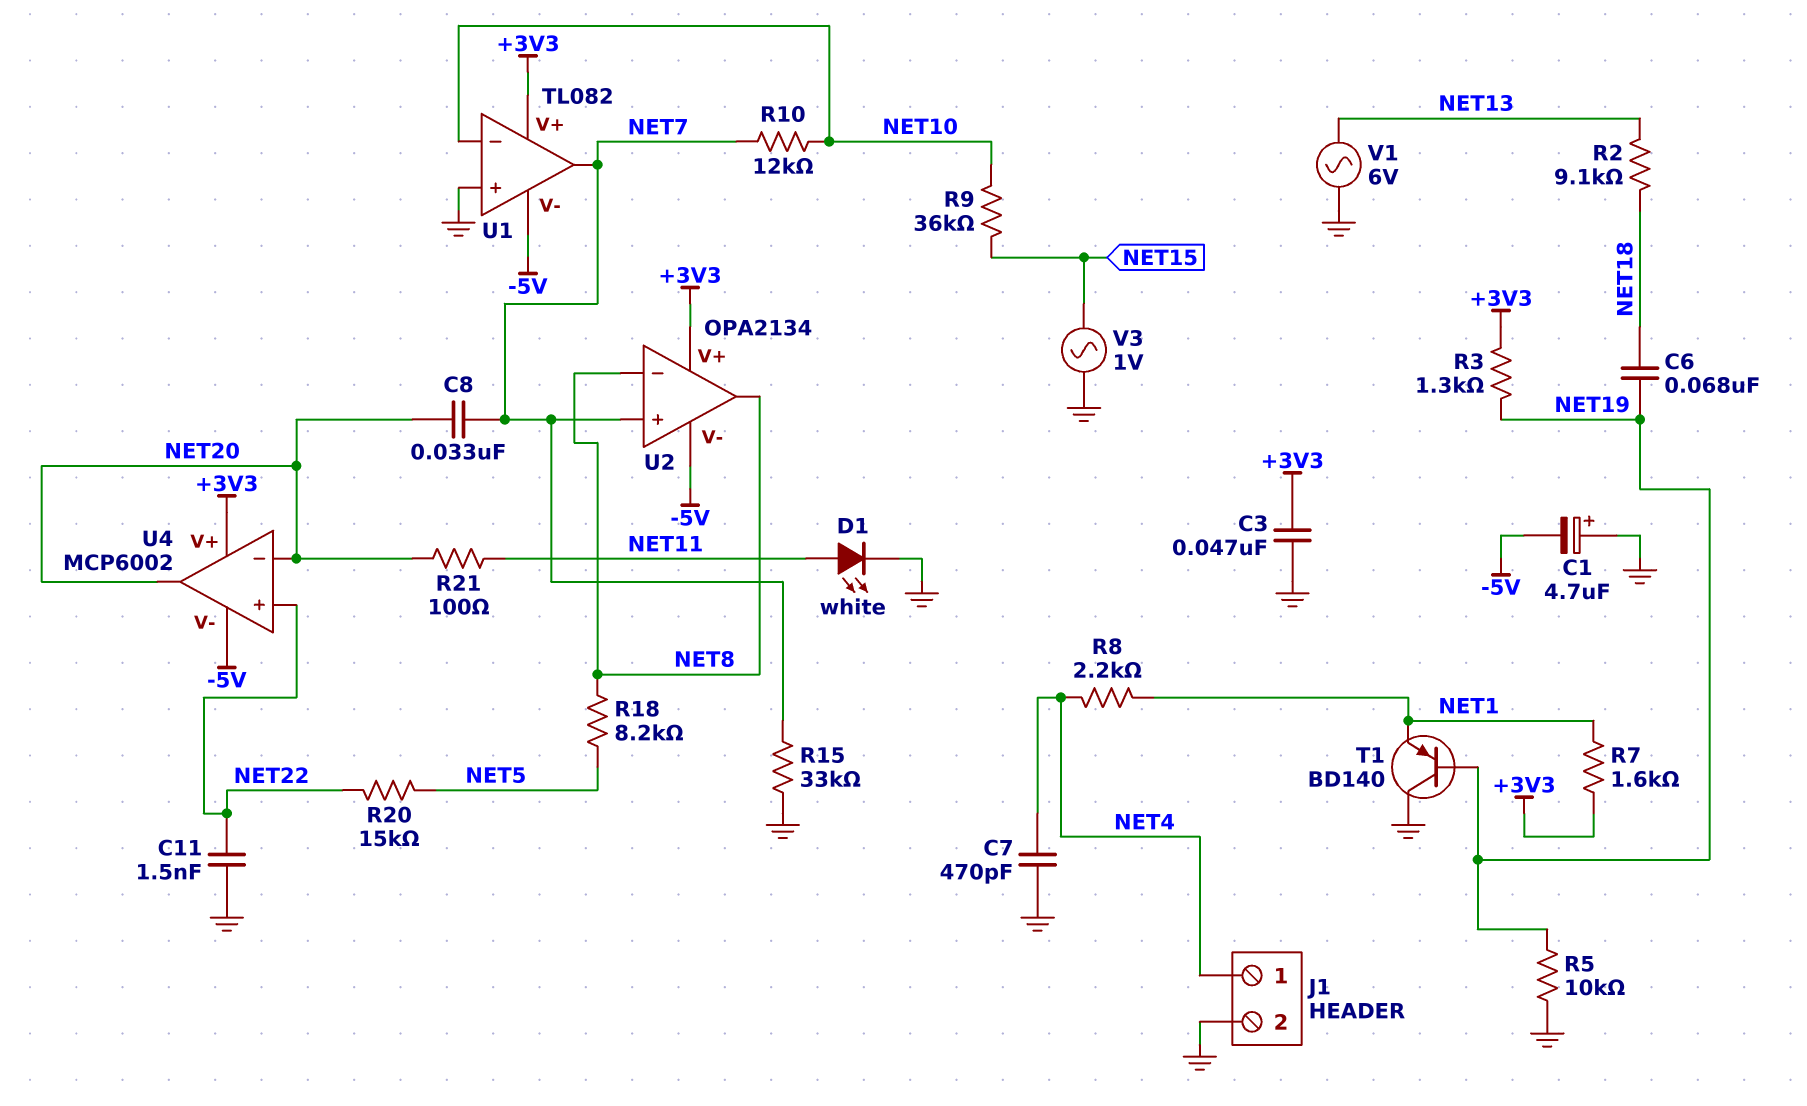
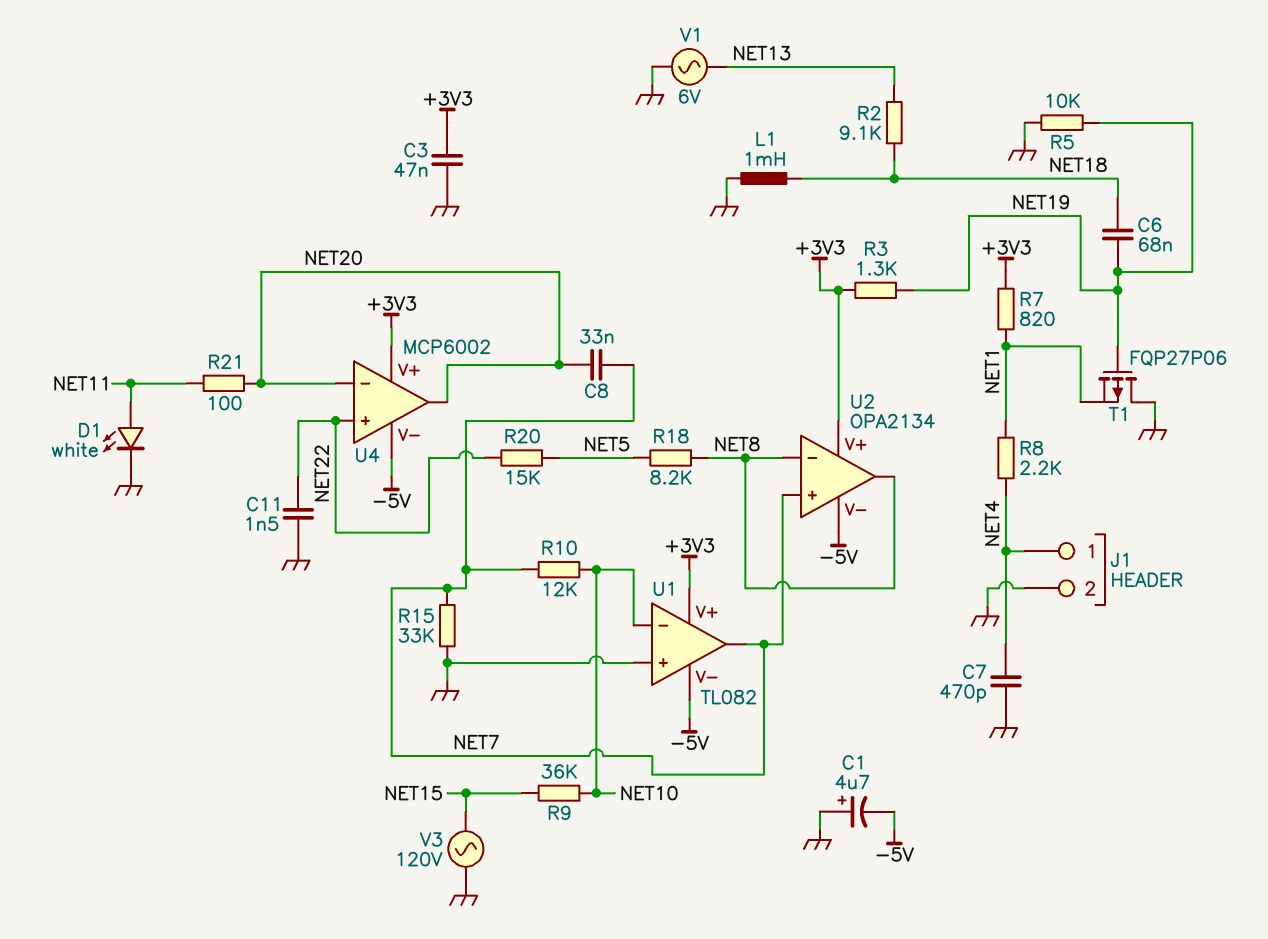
L1: none -> 1mH (GND, NET18)
R7: 1.6k (+3V3, NET1) -> 820 (+3V3, NET1)
T1: PNP BD140 (B NET19, C GND, E NET1) -> PMOS FQP27P06 (G NET19, D GND, S NET1)
V3: AC 1V (GND, NET15) -> AC 120V (GND, NET15)

